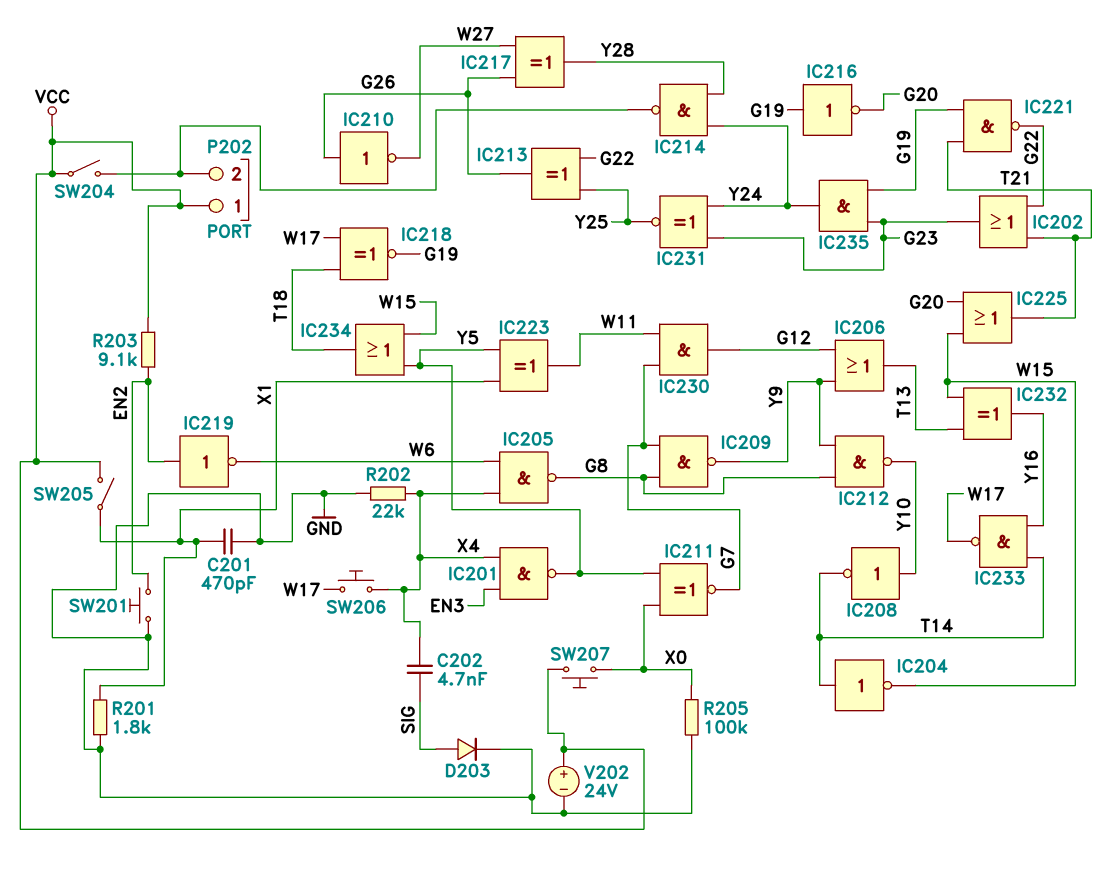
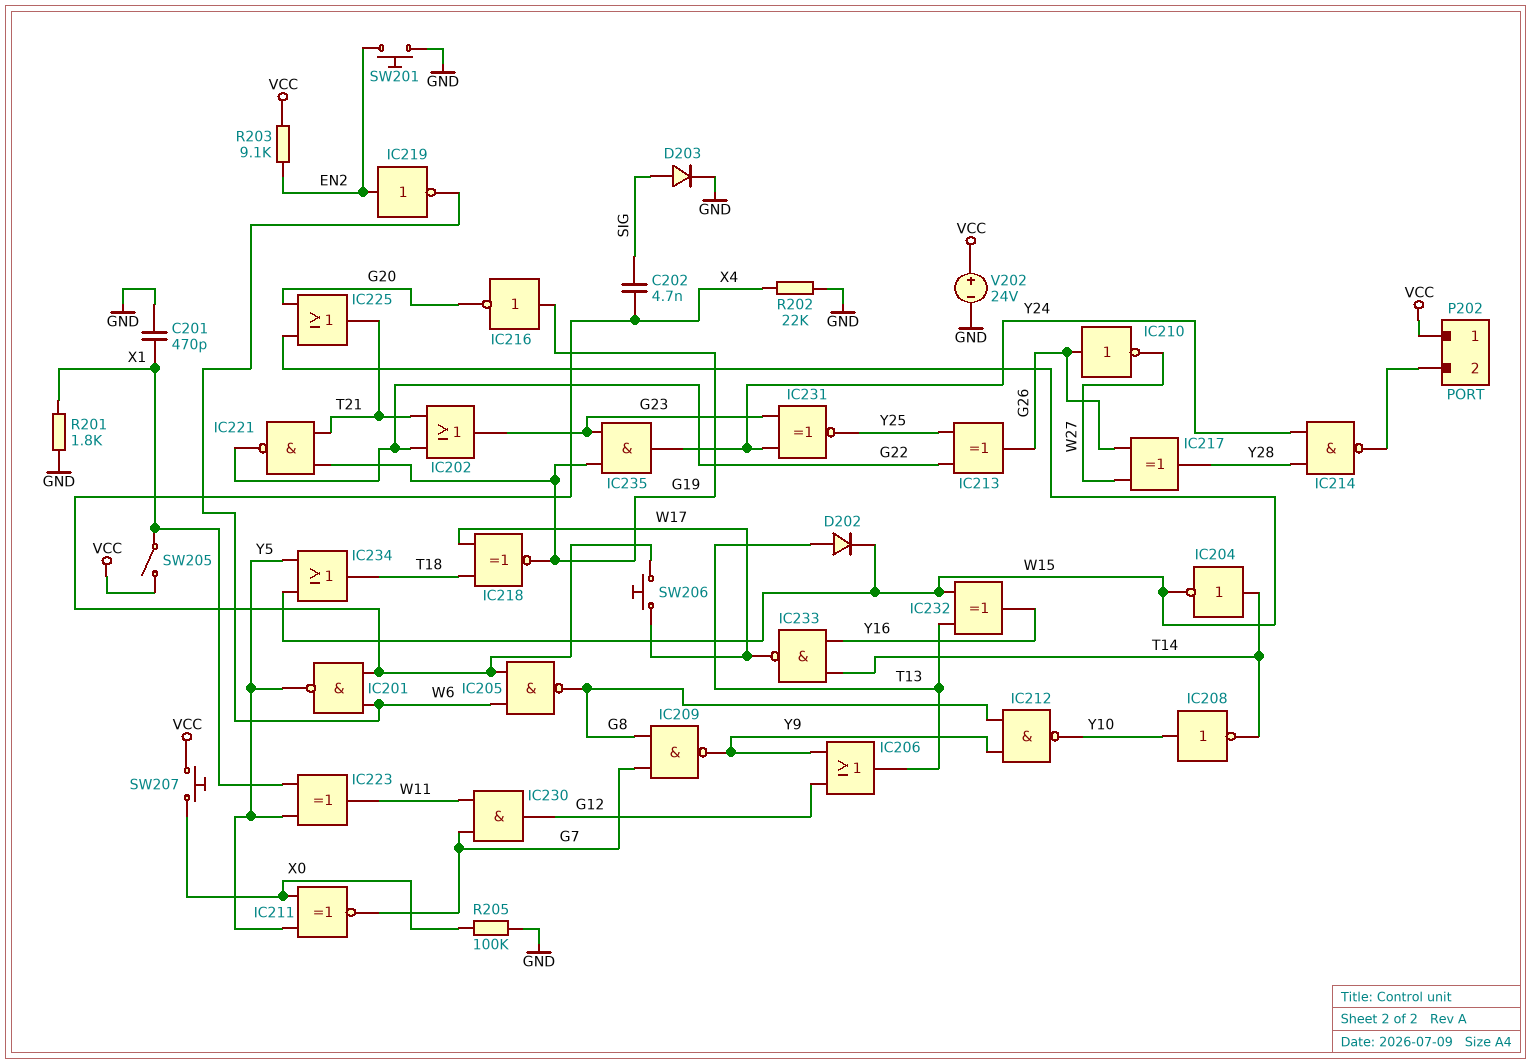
D202: none -> diode (A T13, K W15)
IC201: NAND (in EN3, in X4, out Y5) -> NAND (in W6, in X4, out Y5)
SW204: switch (P202/2, VCC) -> none

